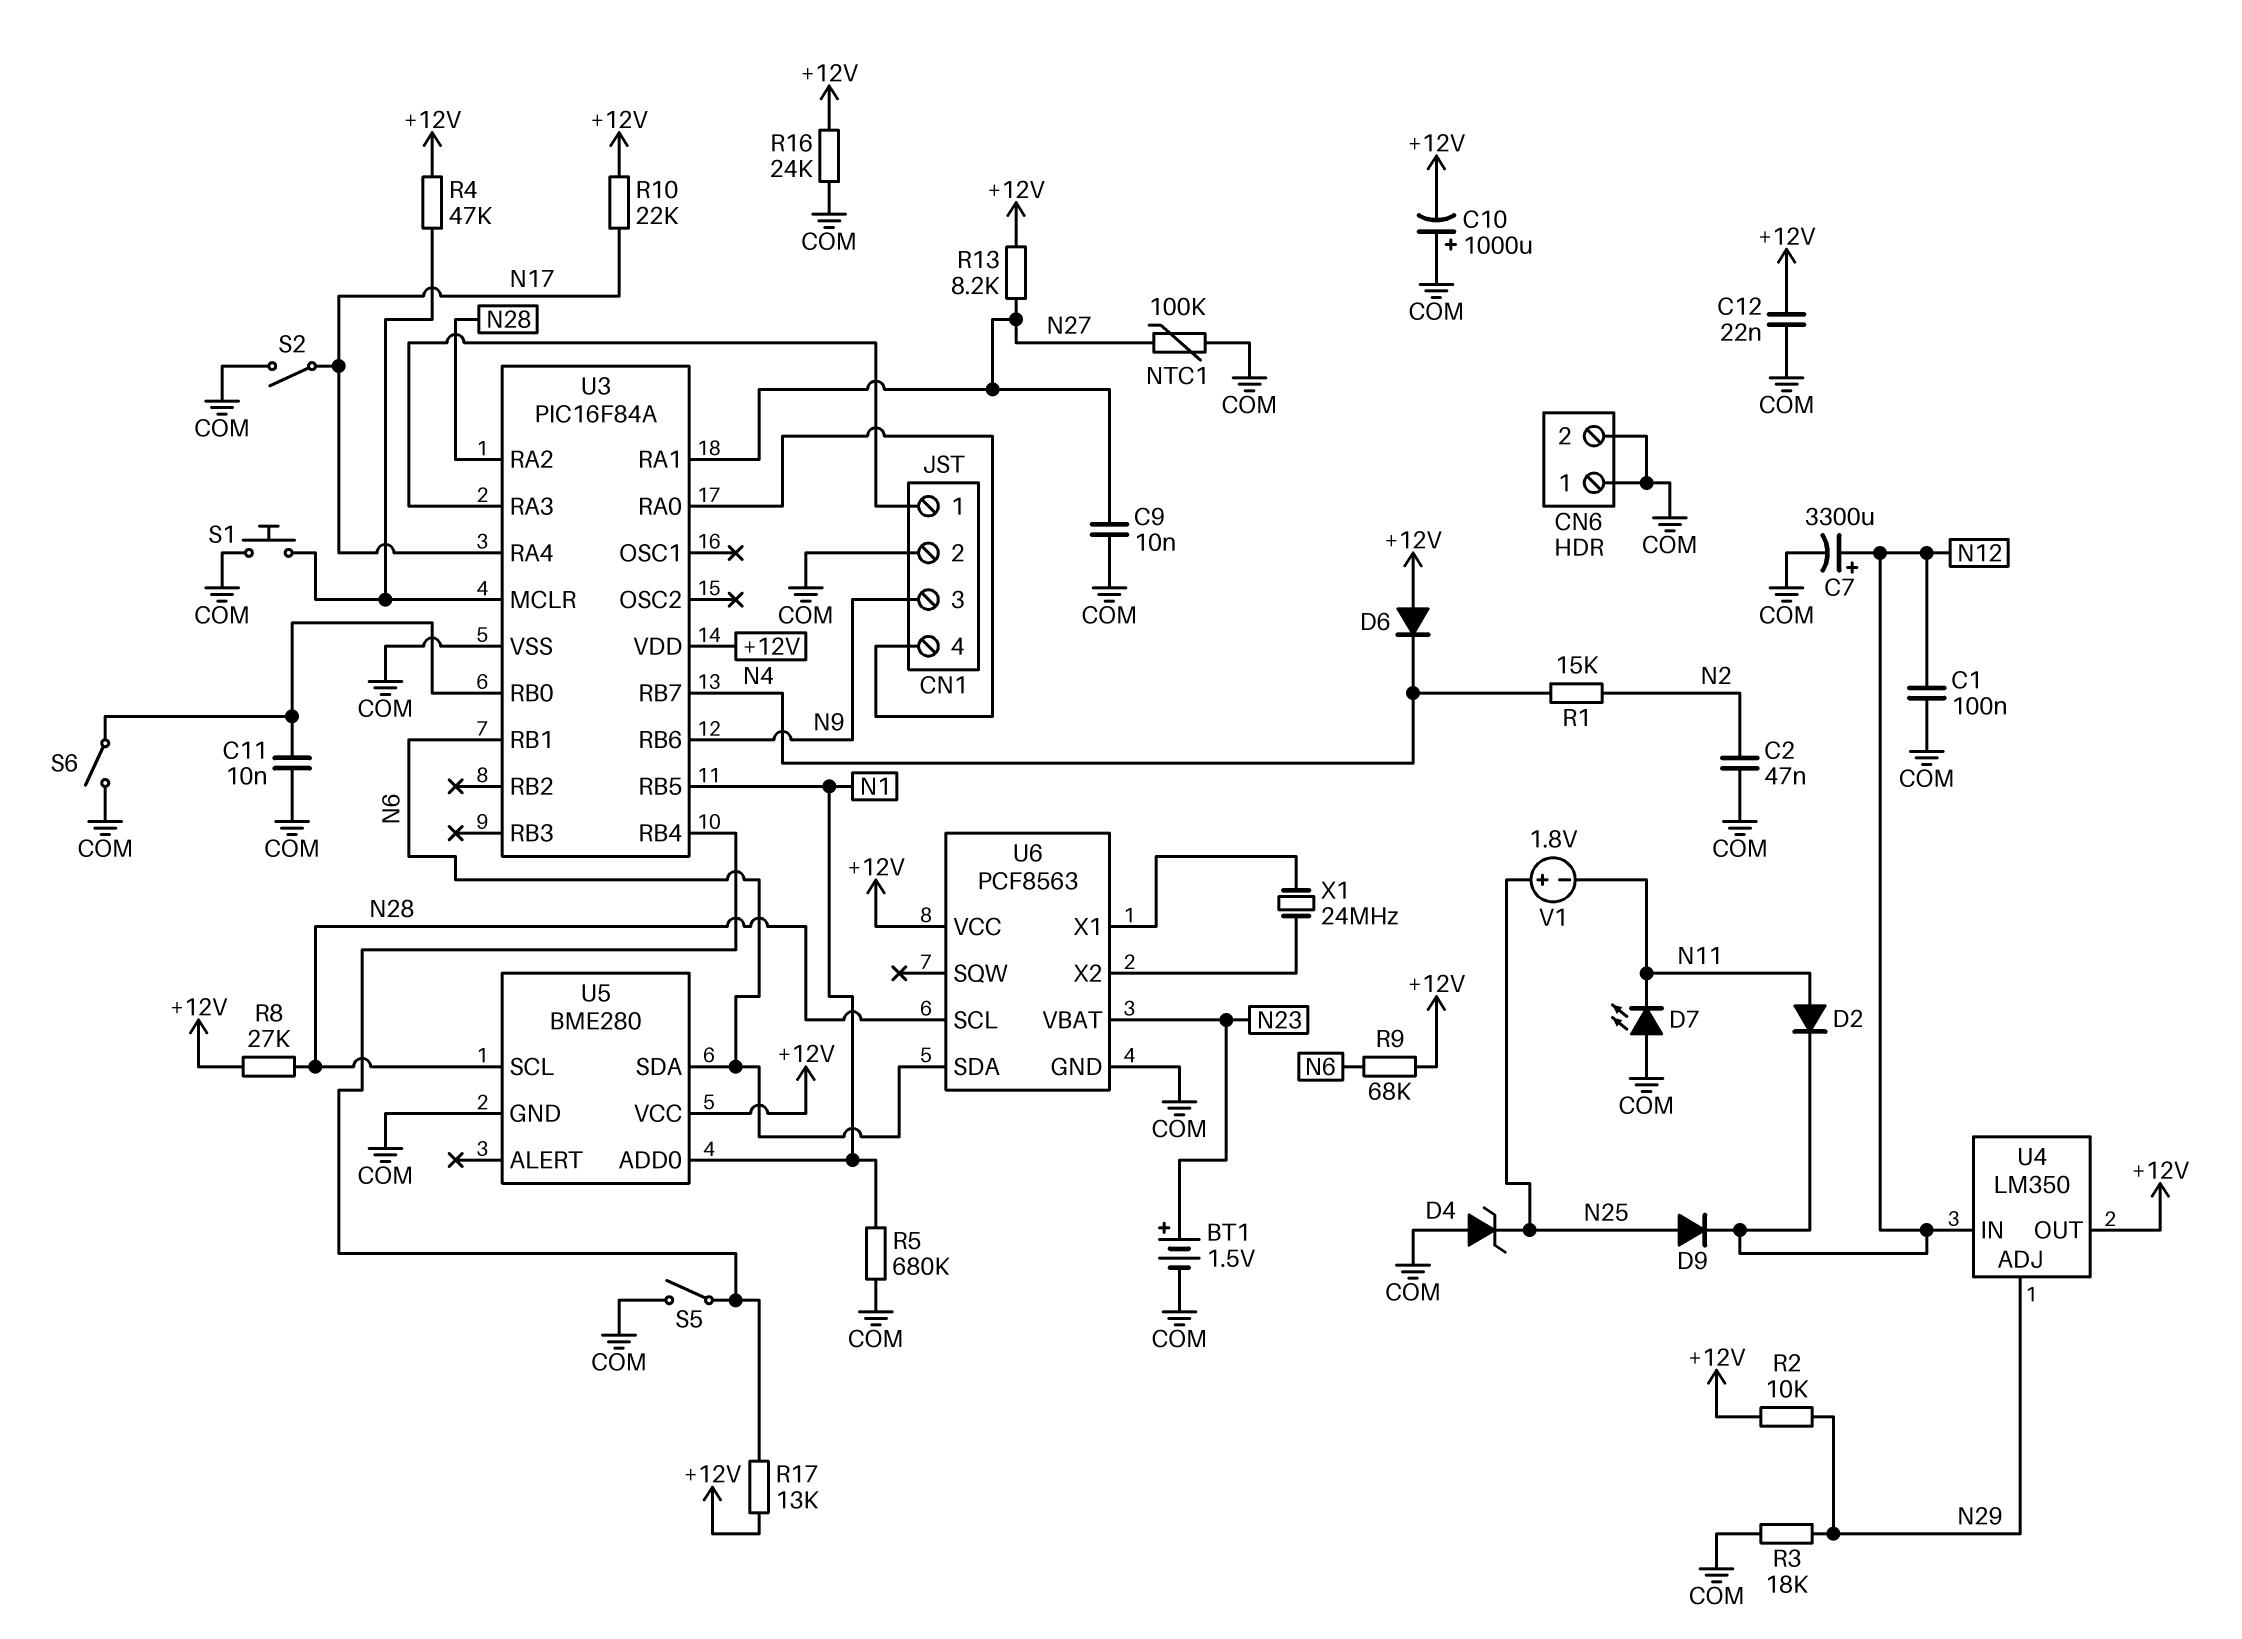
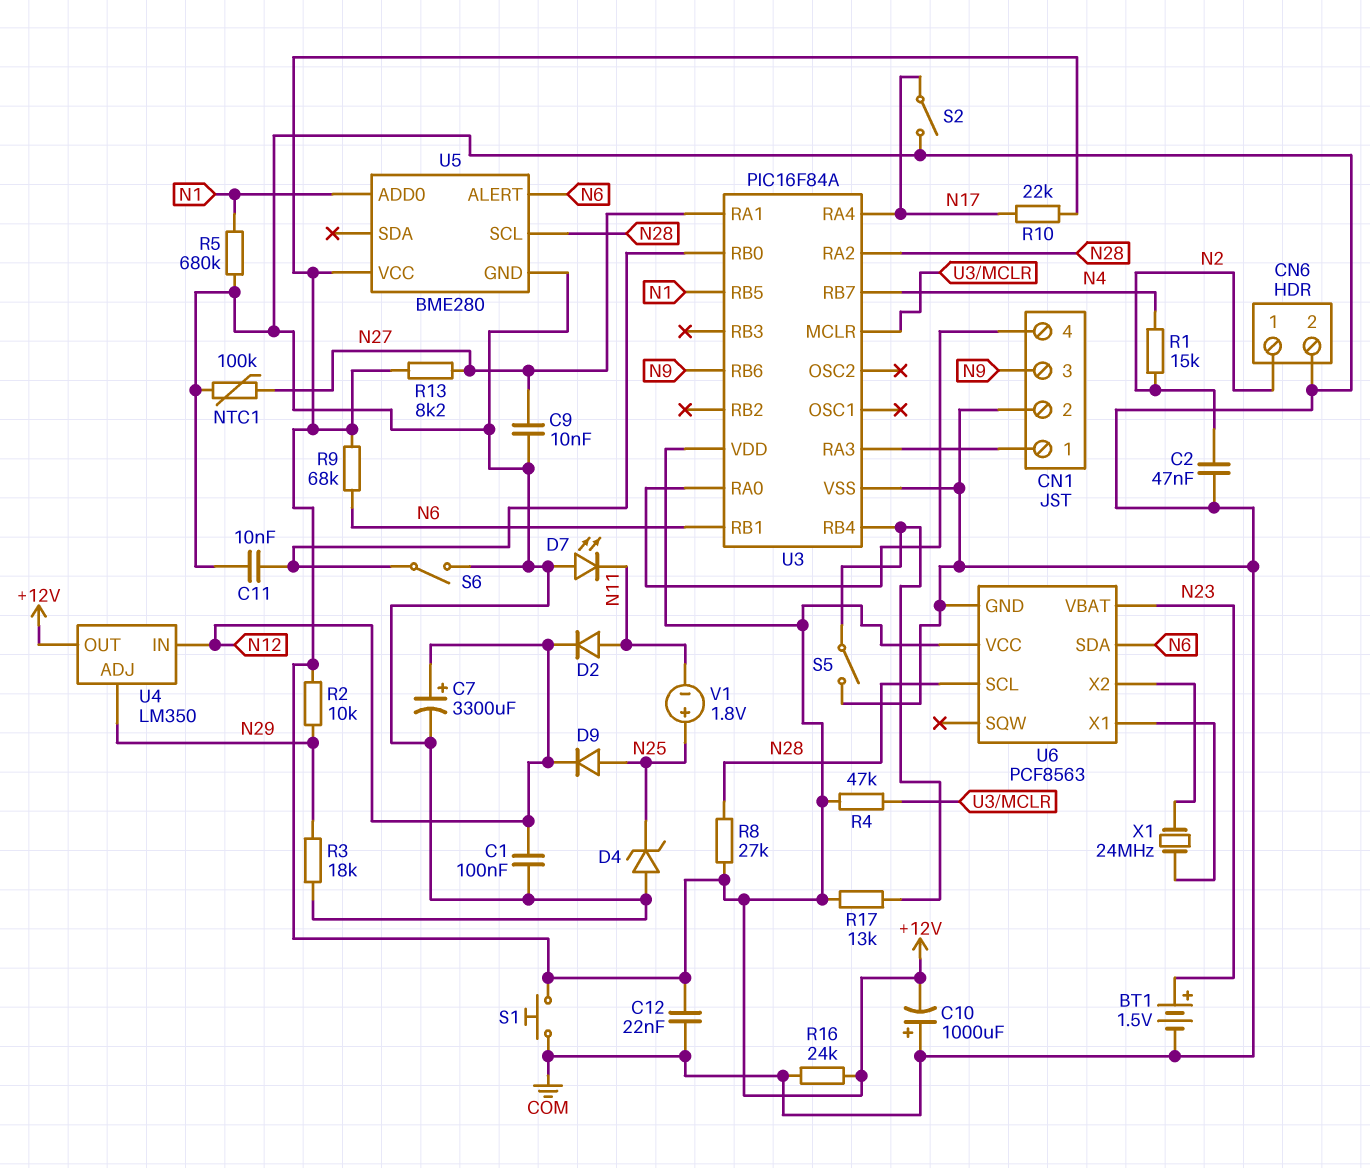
CN6 pin 1: COM -> N2
D6: diode (A +12V, K N4) -> none
S1: button (COM, U3/MCLR) -> button (+12V, COM)
U5 pin ALERT: none -> N6
U5 pin SDA: N6 -> none

